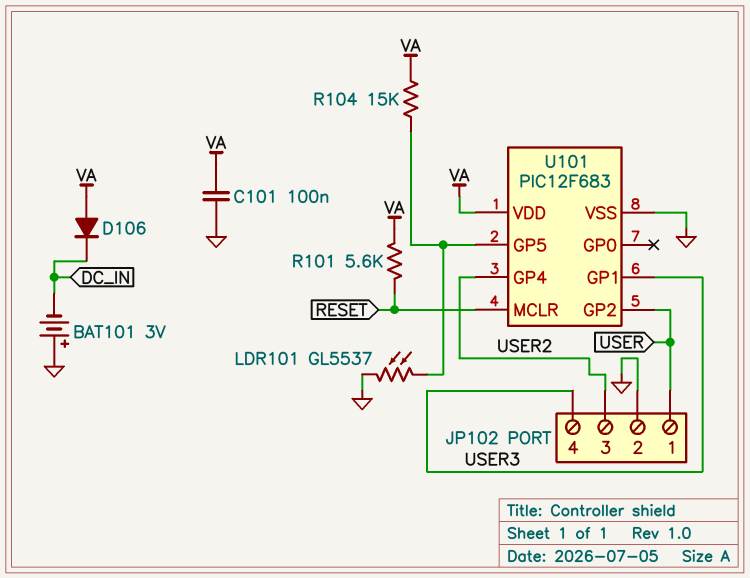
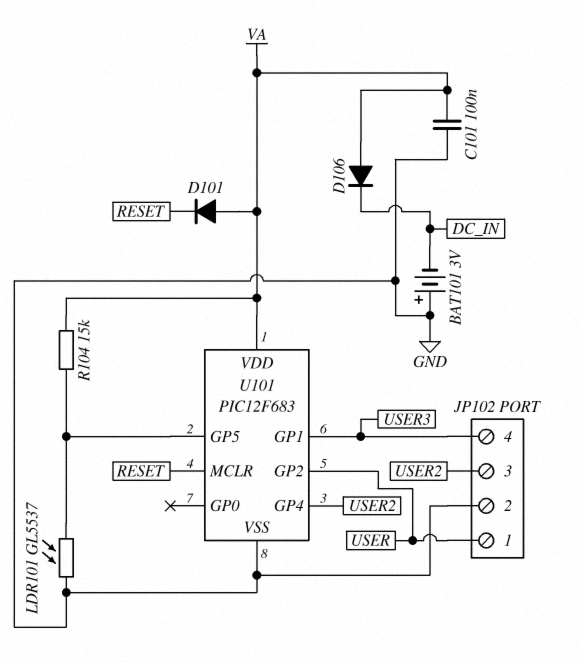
D101: none -> diode (A VA, K RESET)
R101: 5.6k (RESET, VA) -> none

